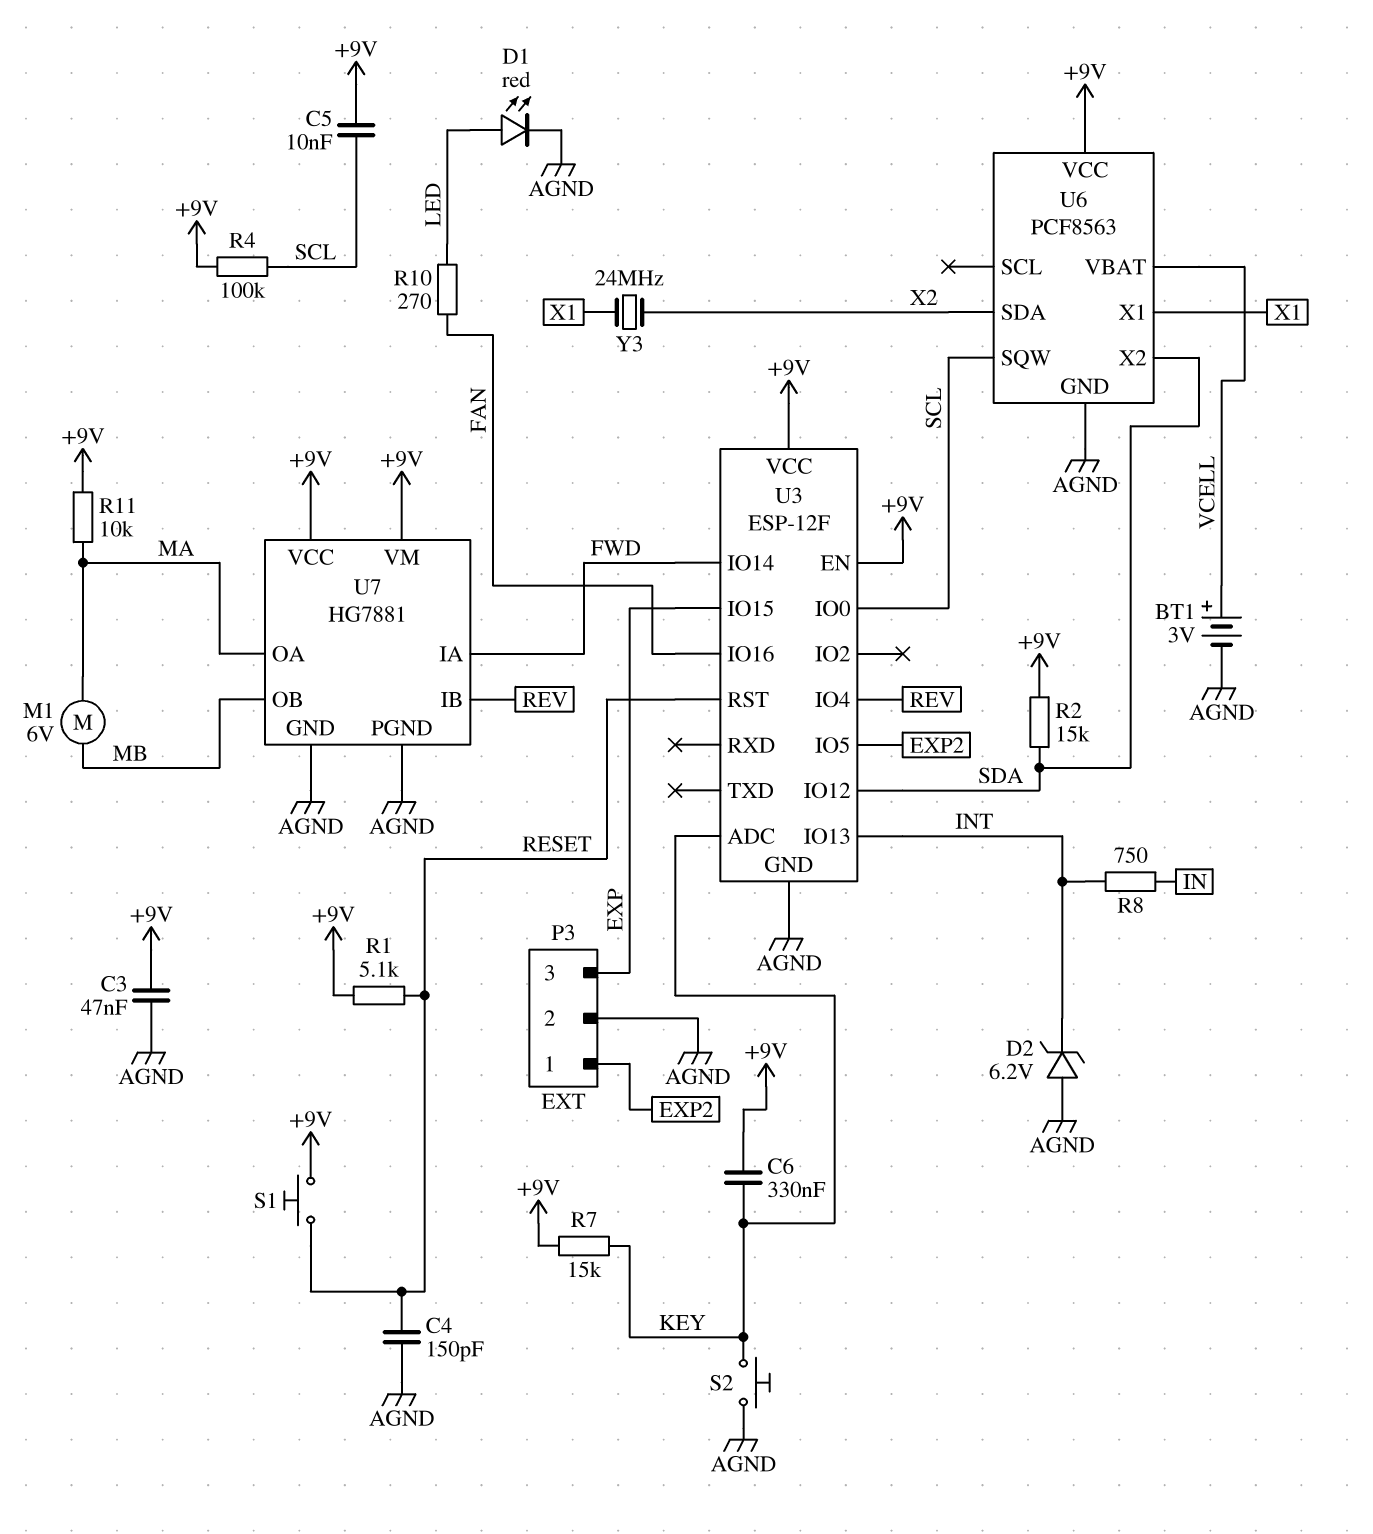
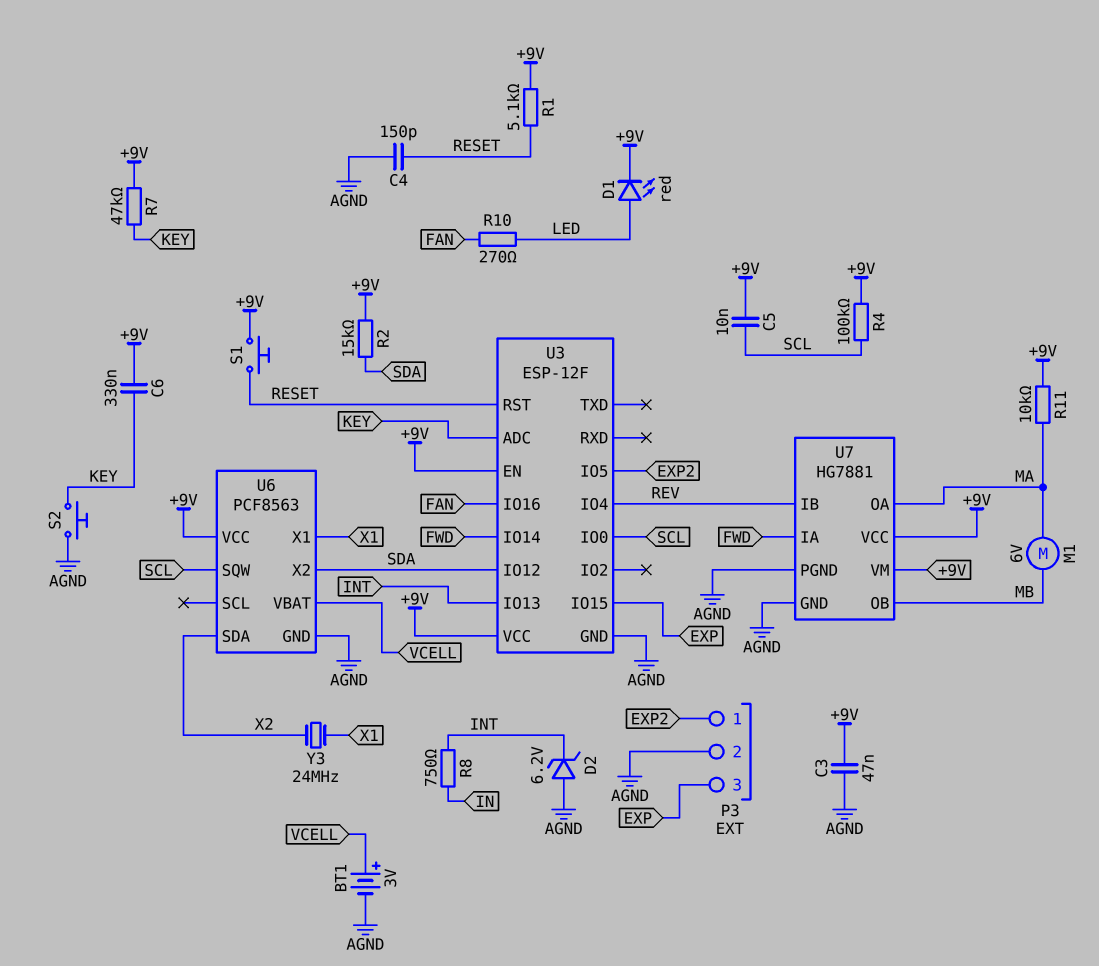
D1: LED red (A LED, K AGND) -> LED red (A LED, K +9V)
R7: 15k (+9V, KEY) -> 47k (+9V, KEY)

